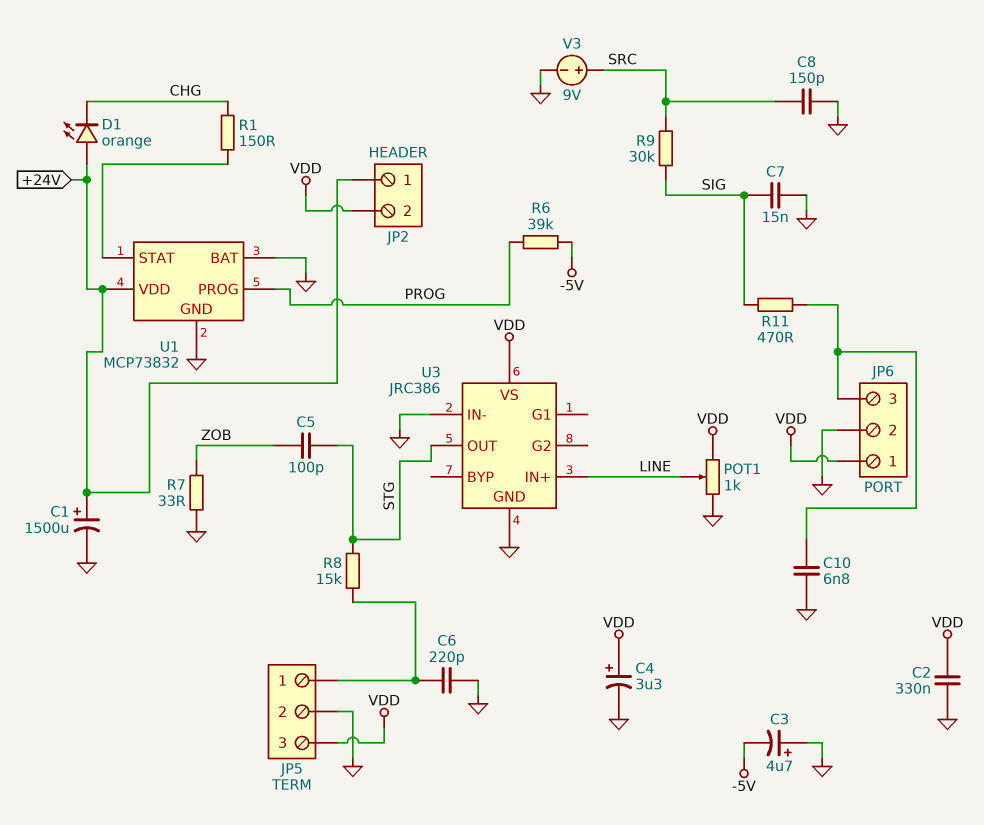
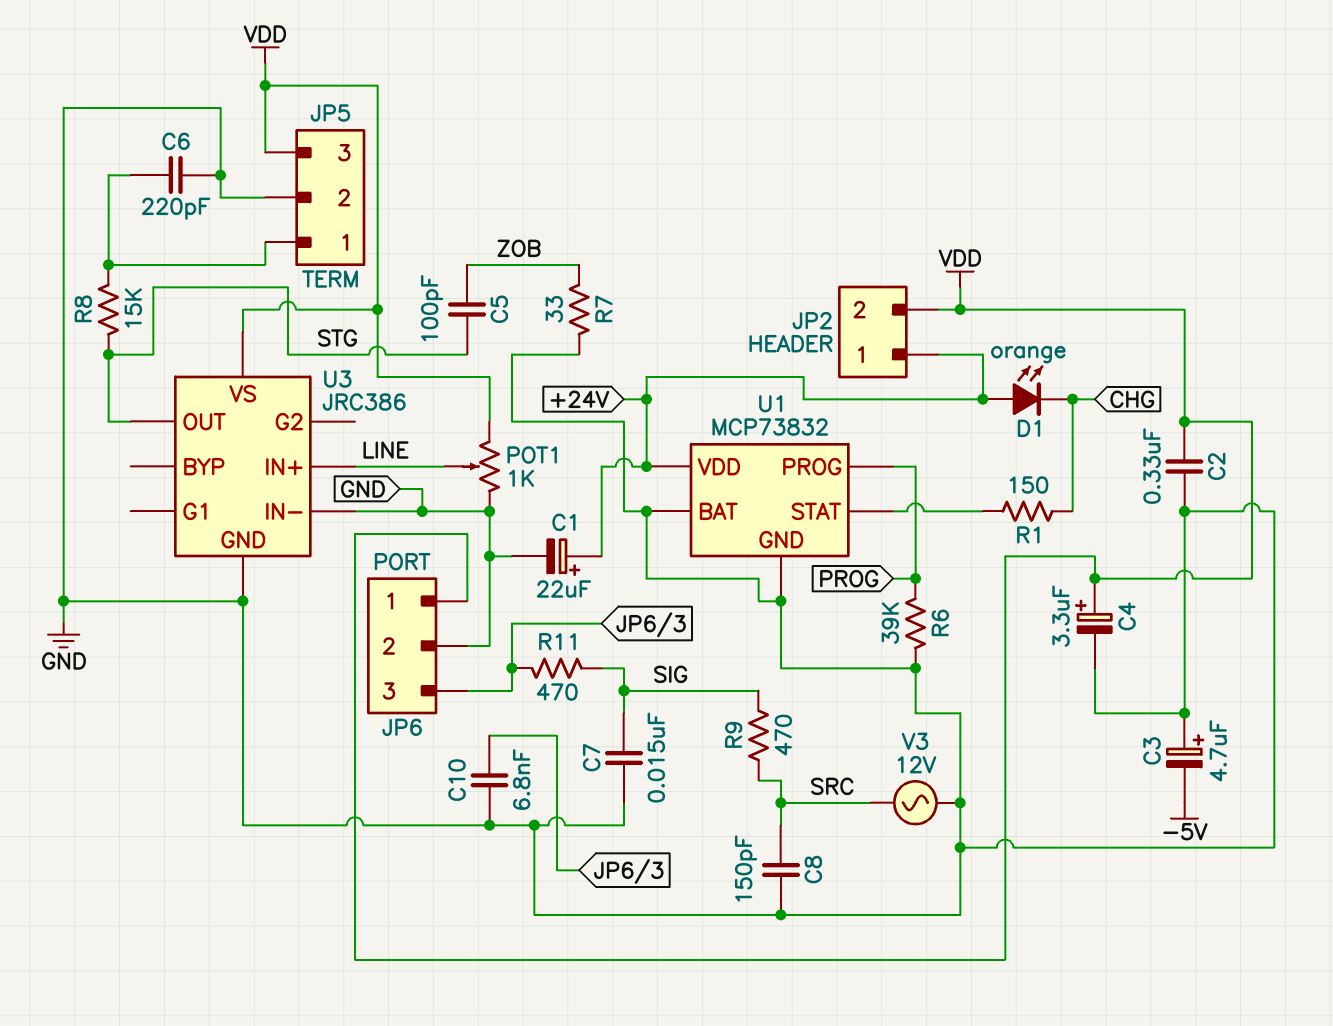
C1: 1500uF (plus +24V, minus GND) -> 22uF (plus +24V, minus GND)
R6: 39k (-5V, PROG) -> 39k (GND, PROG)
R9: 30k (SIG, SRC) -> 470 (SIG, SRC)
V3: 9V (plus SRC, minus GND) -> AC 12V (GND, SRC)

